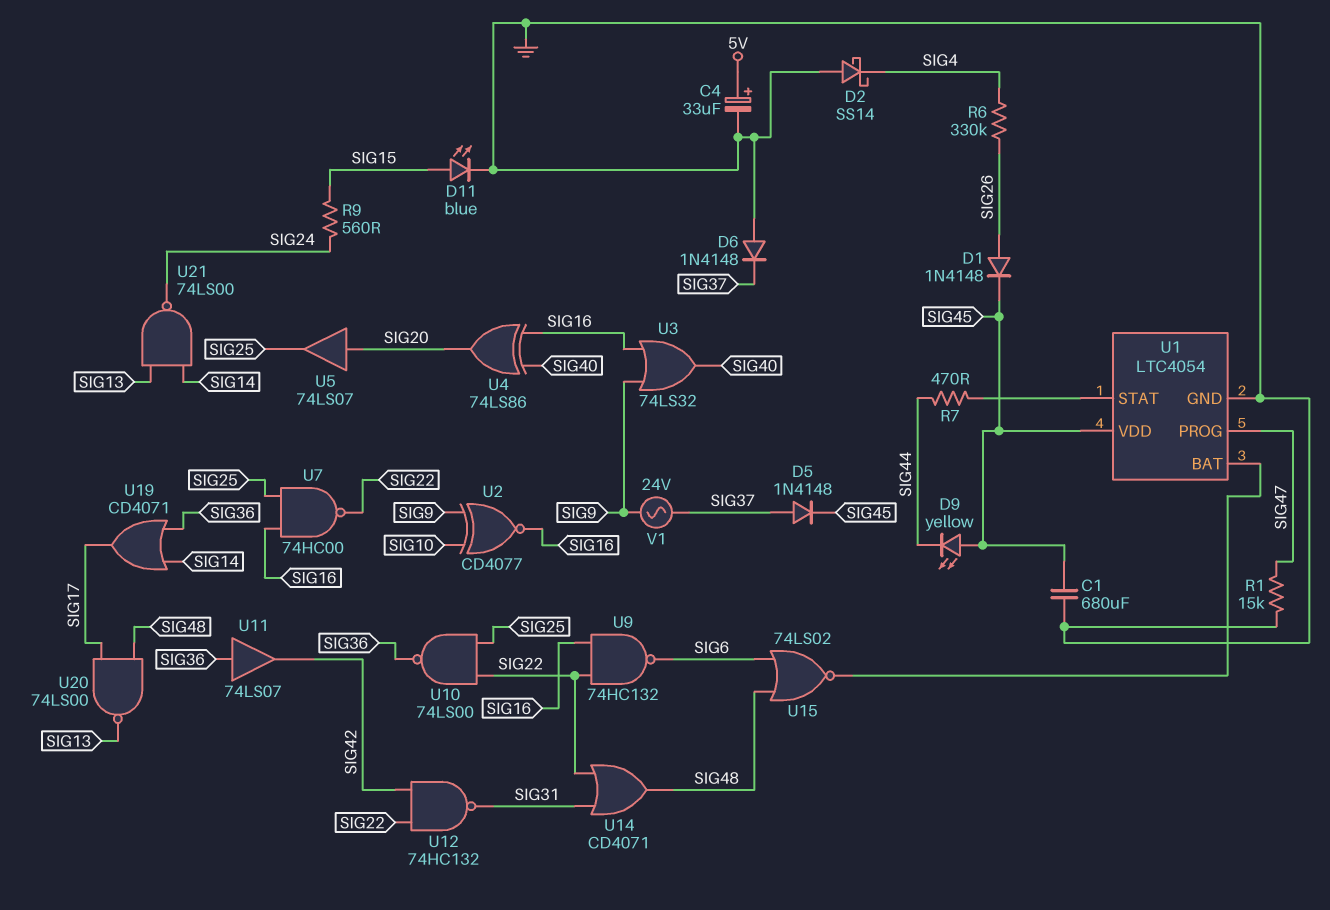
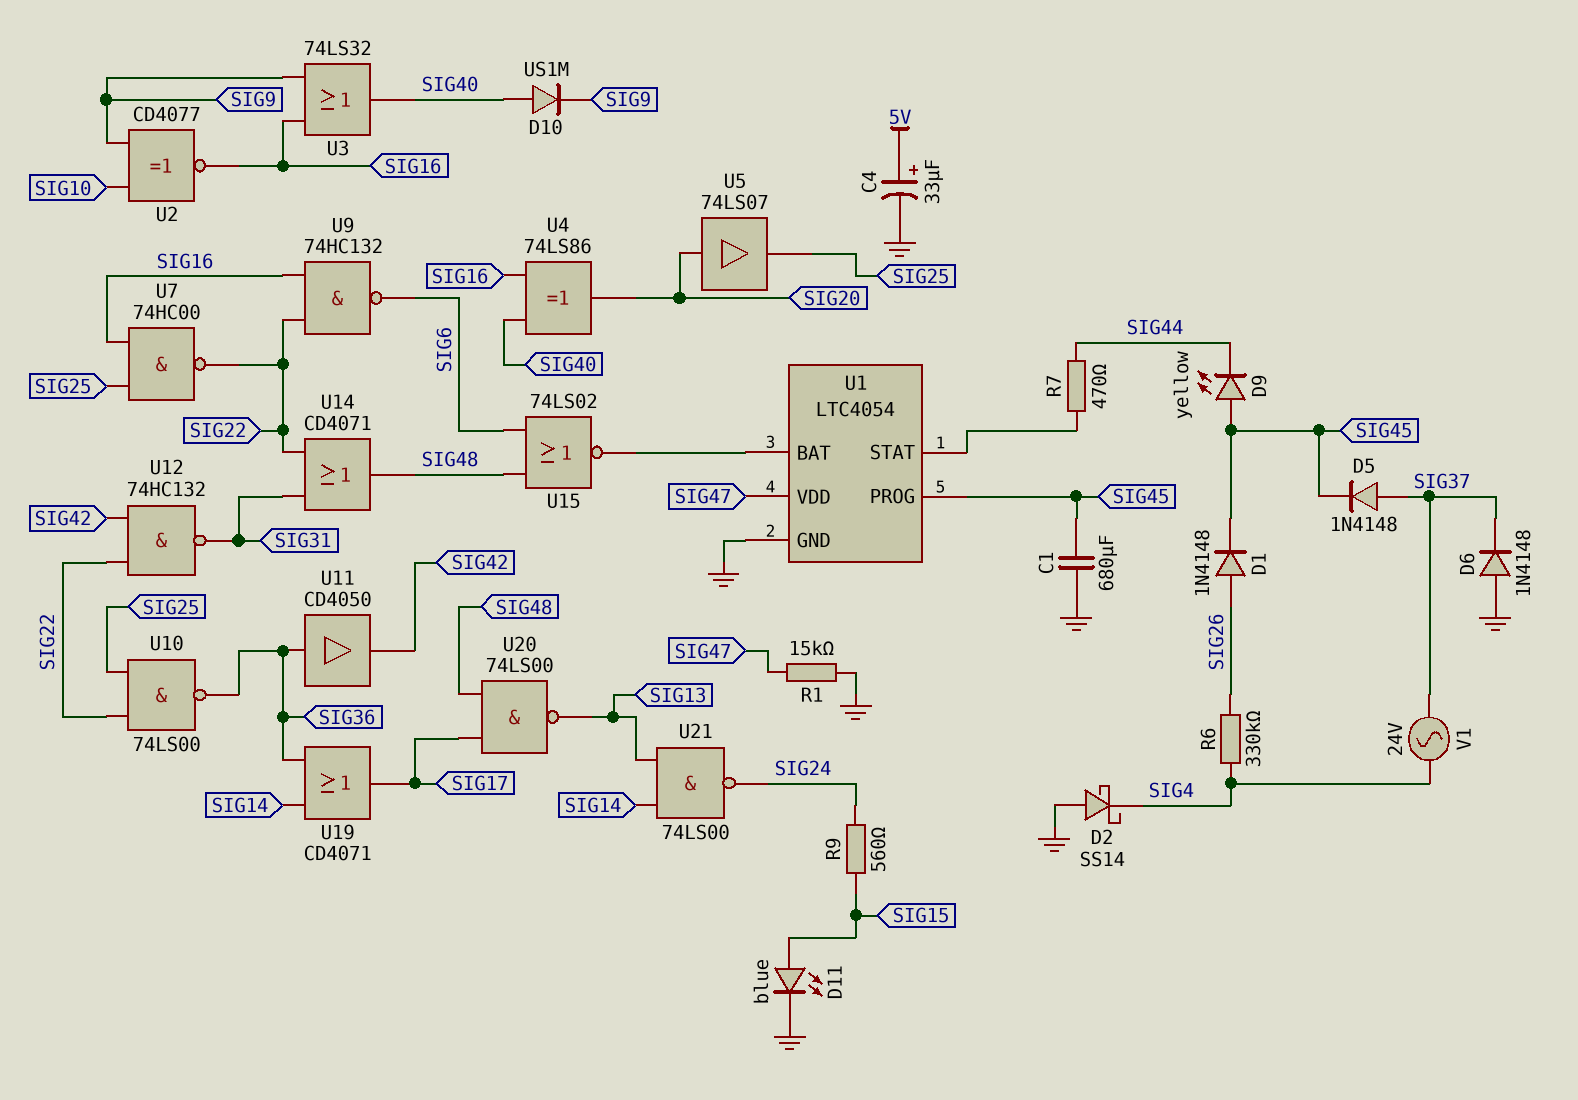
D10: none -> diode US1M (A SIG40, K SIG9)
U1 pin PROG: SIG47 -> SIG45
U1 pin VDD: SIG45 -> SIG47
U11: buffer 74LS07 (in SIG36, out SIG42) -> buffer CD4050 (in SIG36, out SIG42)
V1: AC 24V (SIG9, SIG37) -> AC 24V (SIG4, SIG37)

